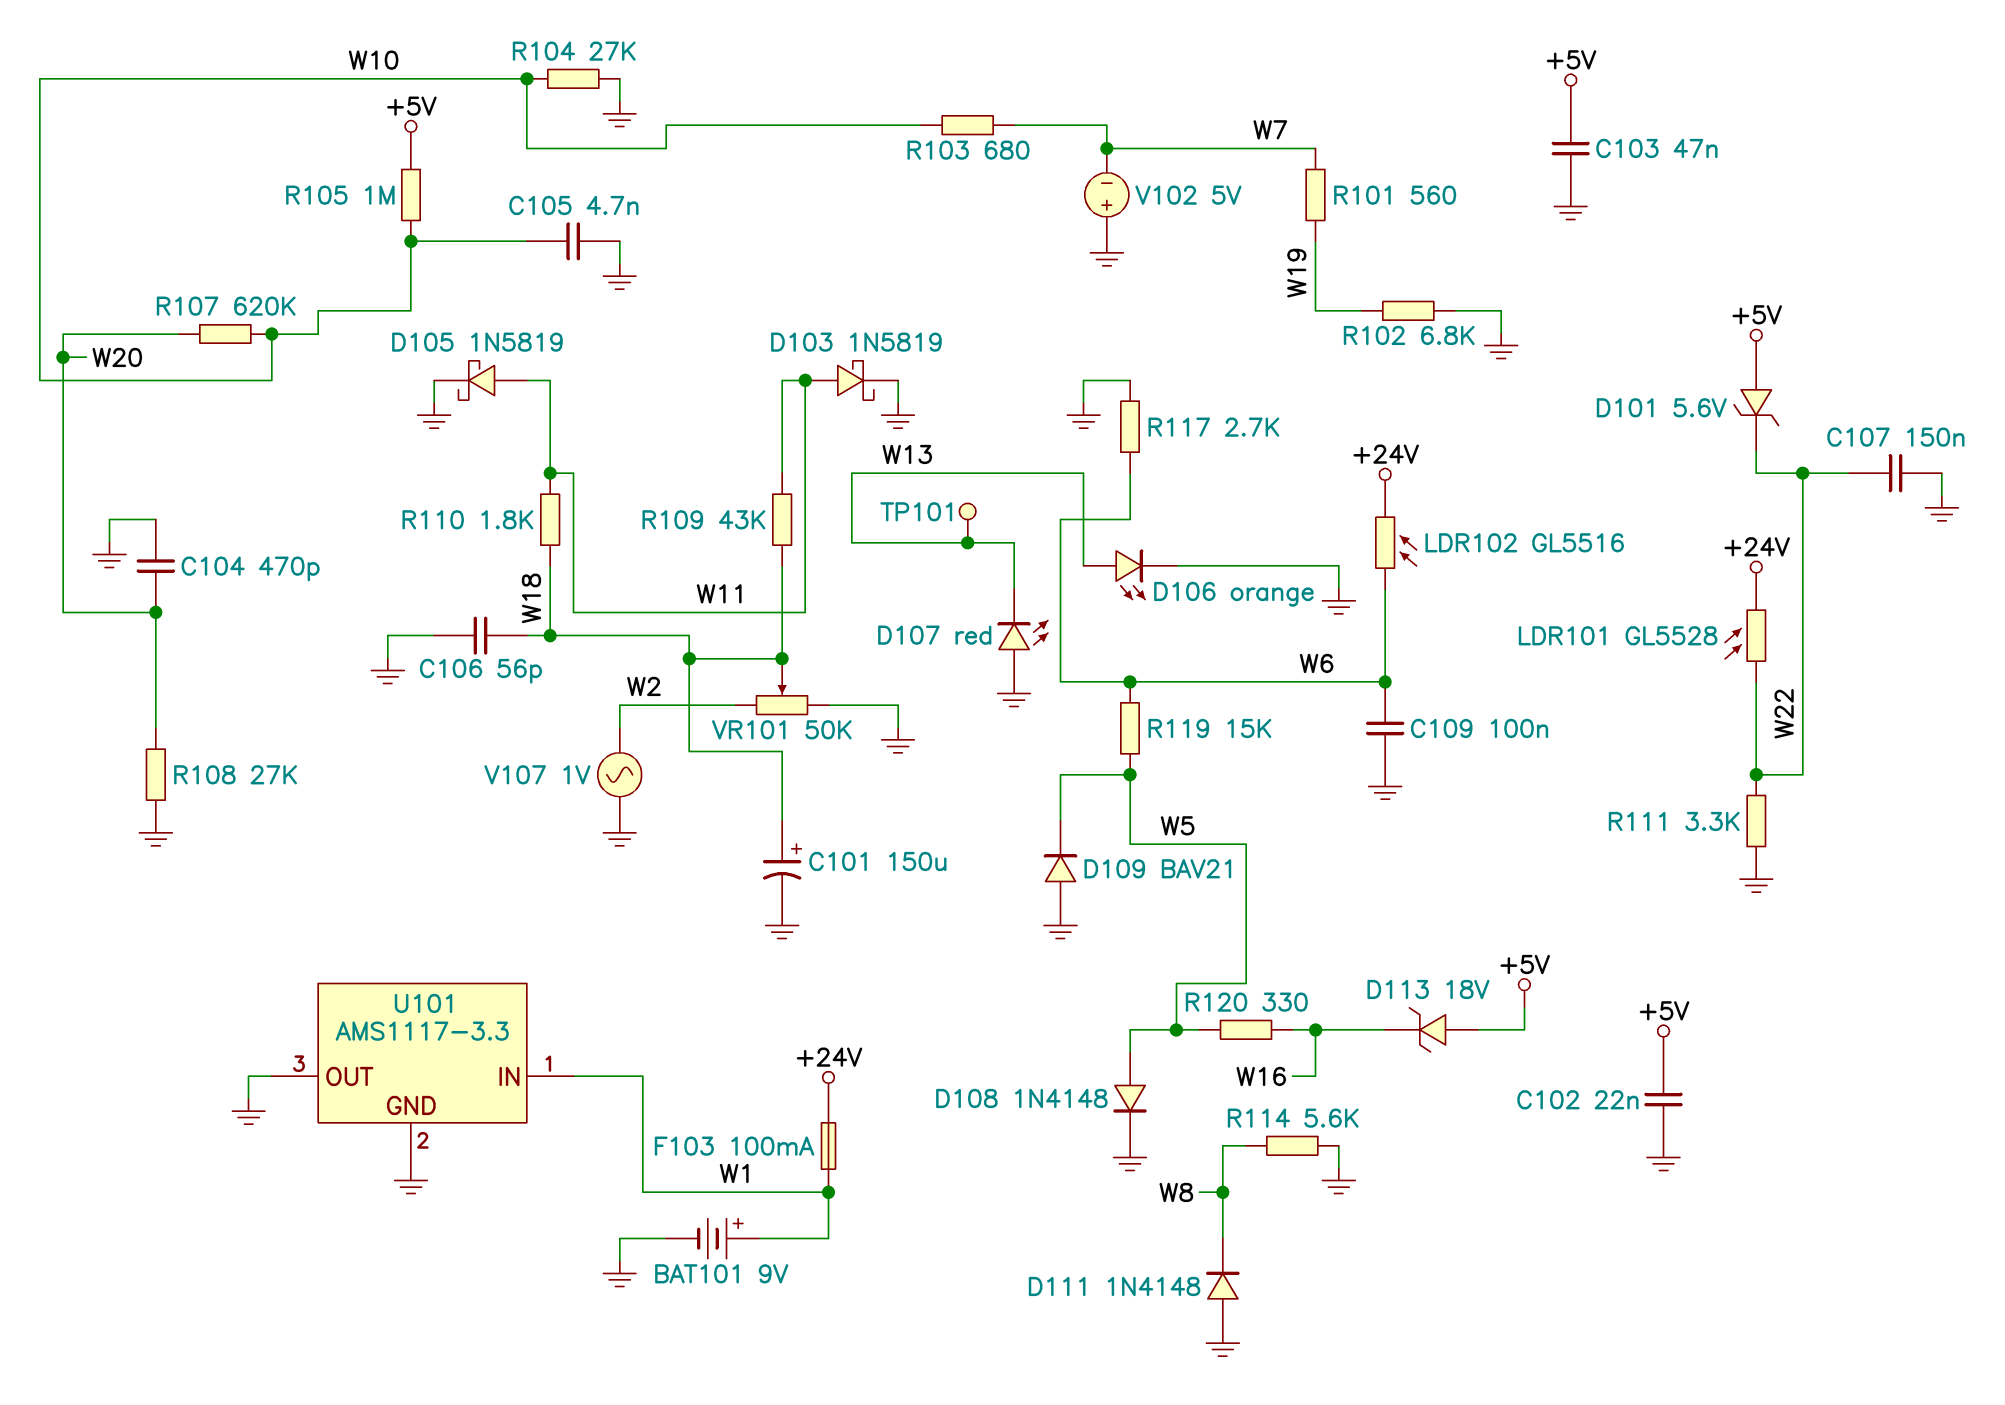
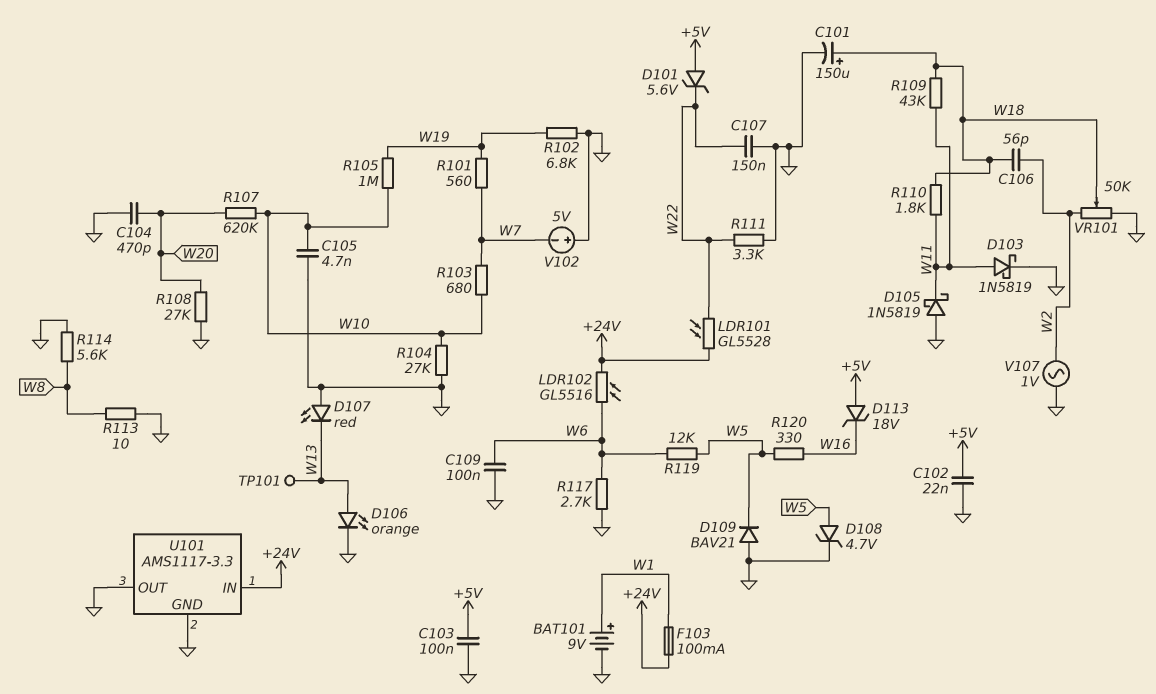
C103: 47nF (+5V, GND) -> 100nF (+5V, GND)
C106: 56pF (GND, W18) -> 56pF (W2, W18)
D105: schottky 1N5819 (A W11, K GND) -> schottky 1N5819 (A GND, K W11)
D108: diode 1N4148 (A W5, K GND) -> zener 4.7V (A W5, K GND)
D111: diode 1N4148 (A GND, K W8) -> none
R105: 1M (+5V, W10) -> 1M (W10, W19)
R113: none -> 10 (GND, W8)
R119: 15k (W5, W6) -> 12k (W5, W6)
U101 pin IN: W1 -> +24V

